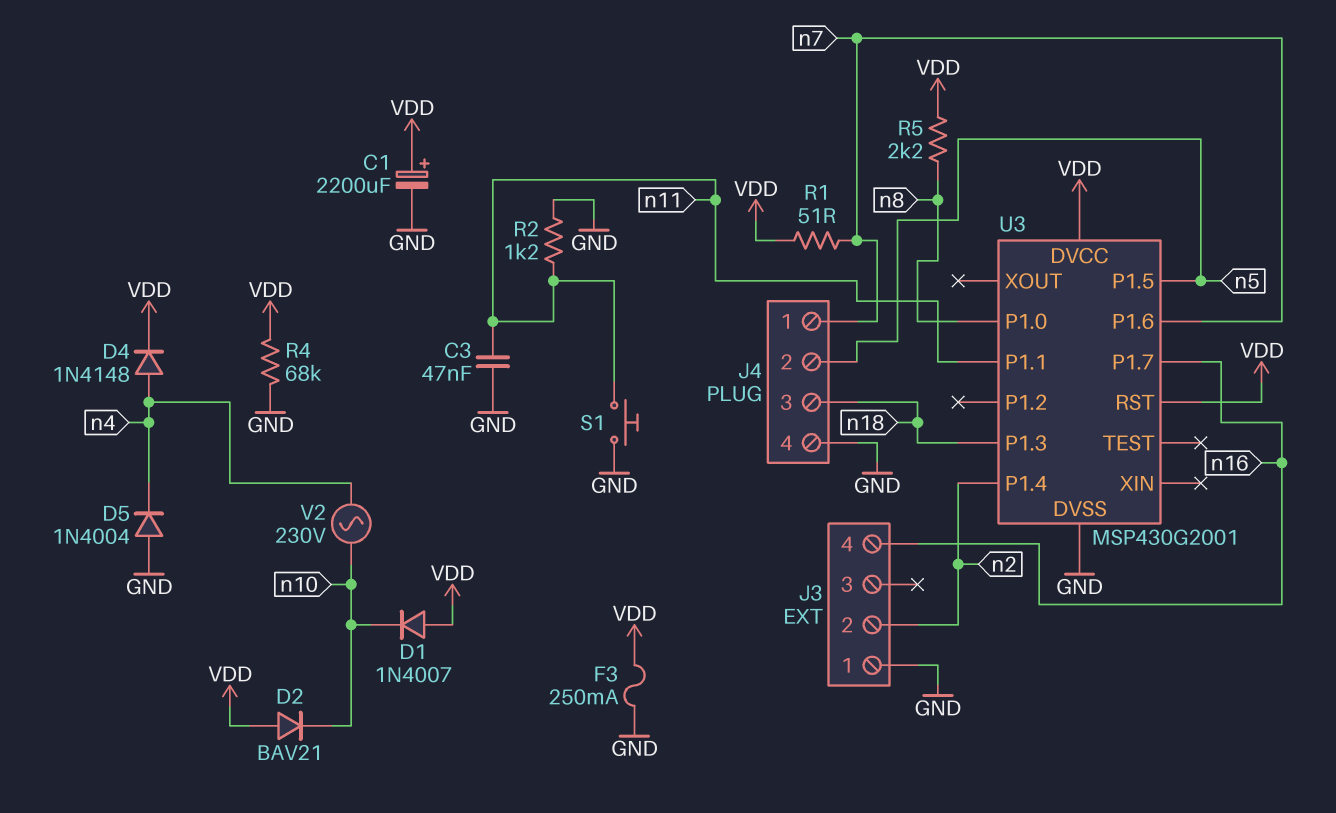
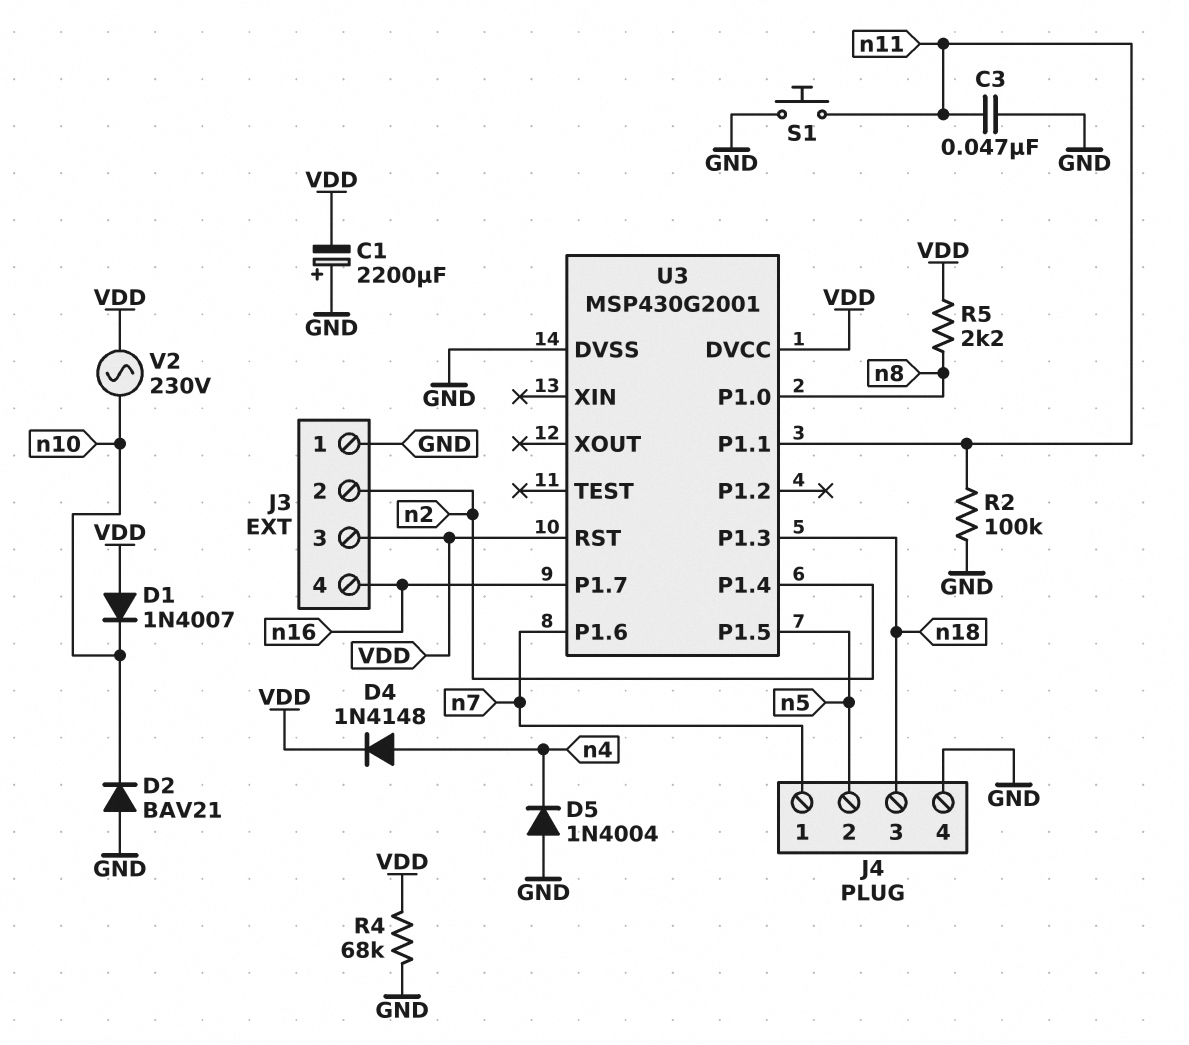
C1: 2200uF (plus VDD, minus GND) -> 2200uF (plus GND, minus VDD)
D2: diode BAV21 (A VDD, K n10) -> diode BAV21 (A GND, K n10)
F3: 250mA (GND, VDD) -> none
J3 pin 3: none -> VDD
R1: 51 (VDD, n7) -> none
R2: 1.2k (GND, n11) -> 100k (GND, n11)
V2: AC 230V (n4, n10) -> AC 230V (VDD, n10)

